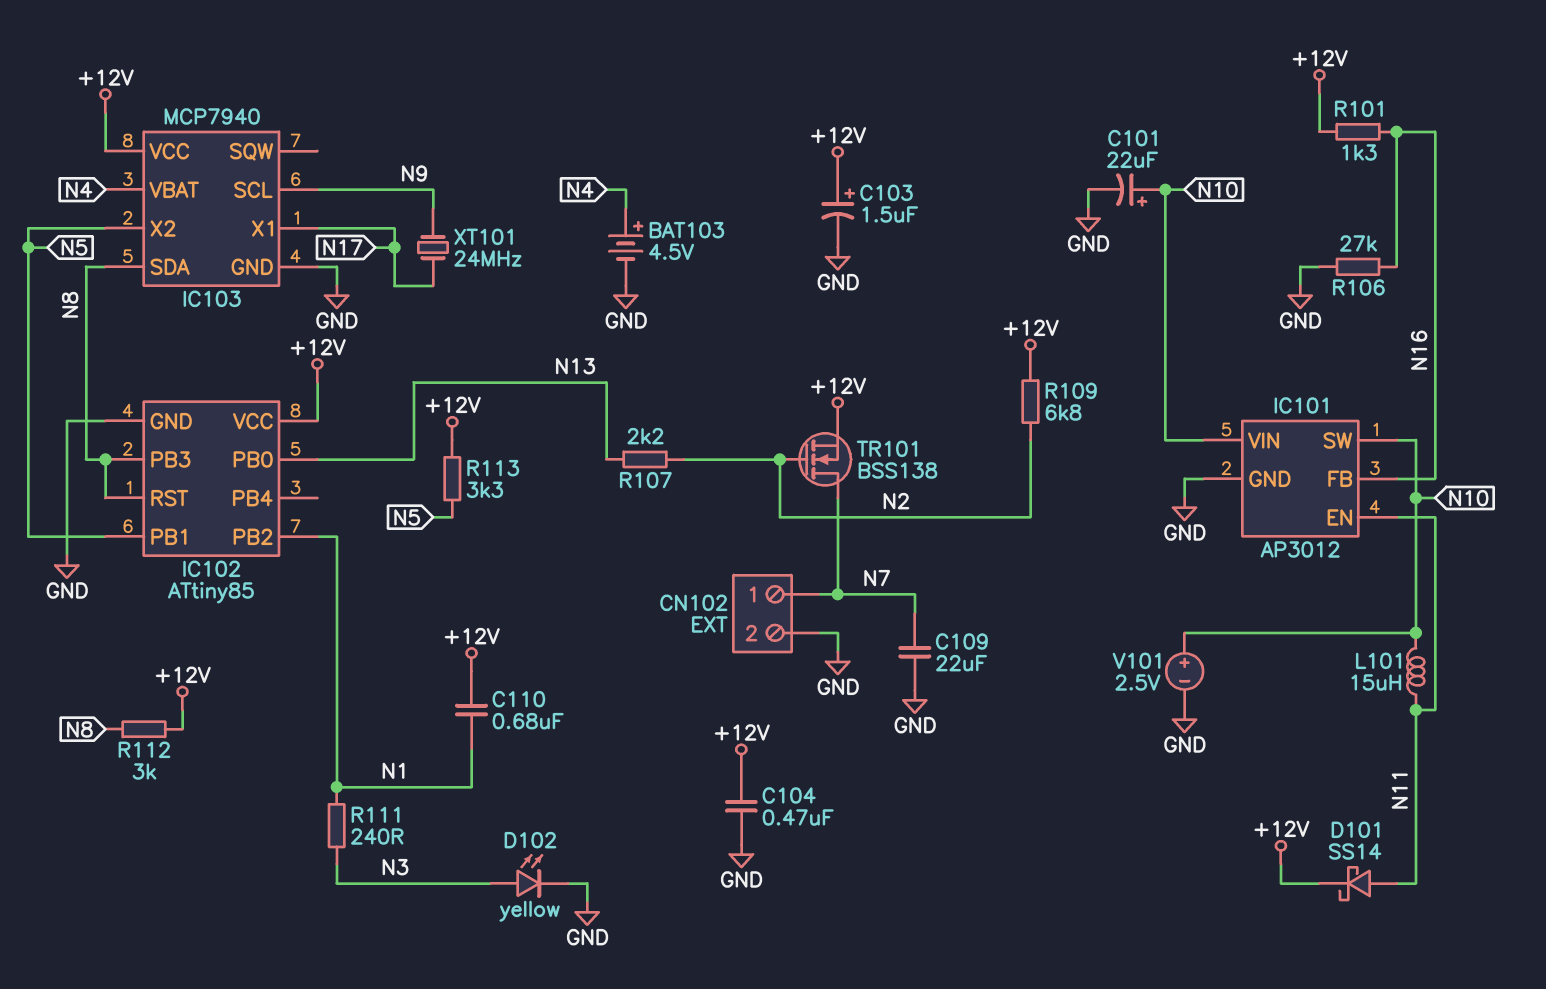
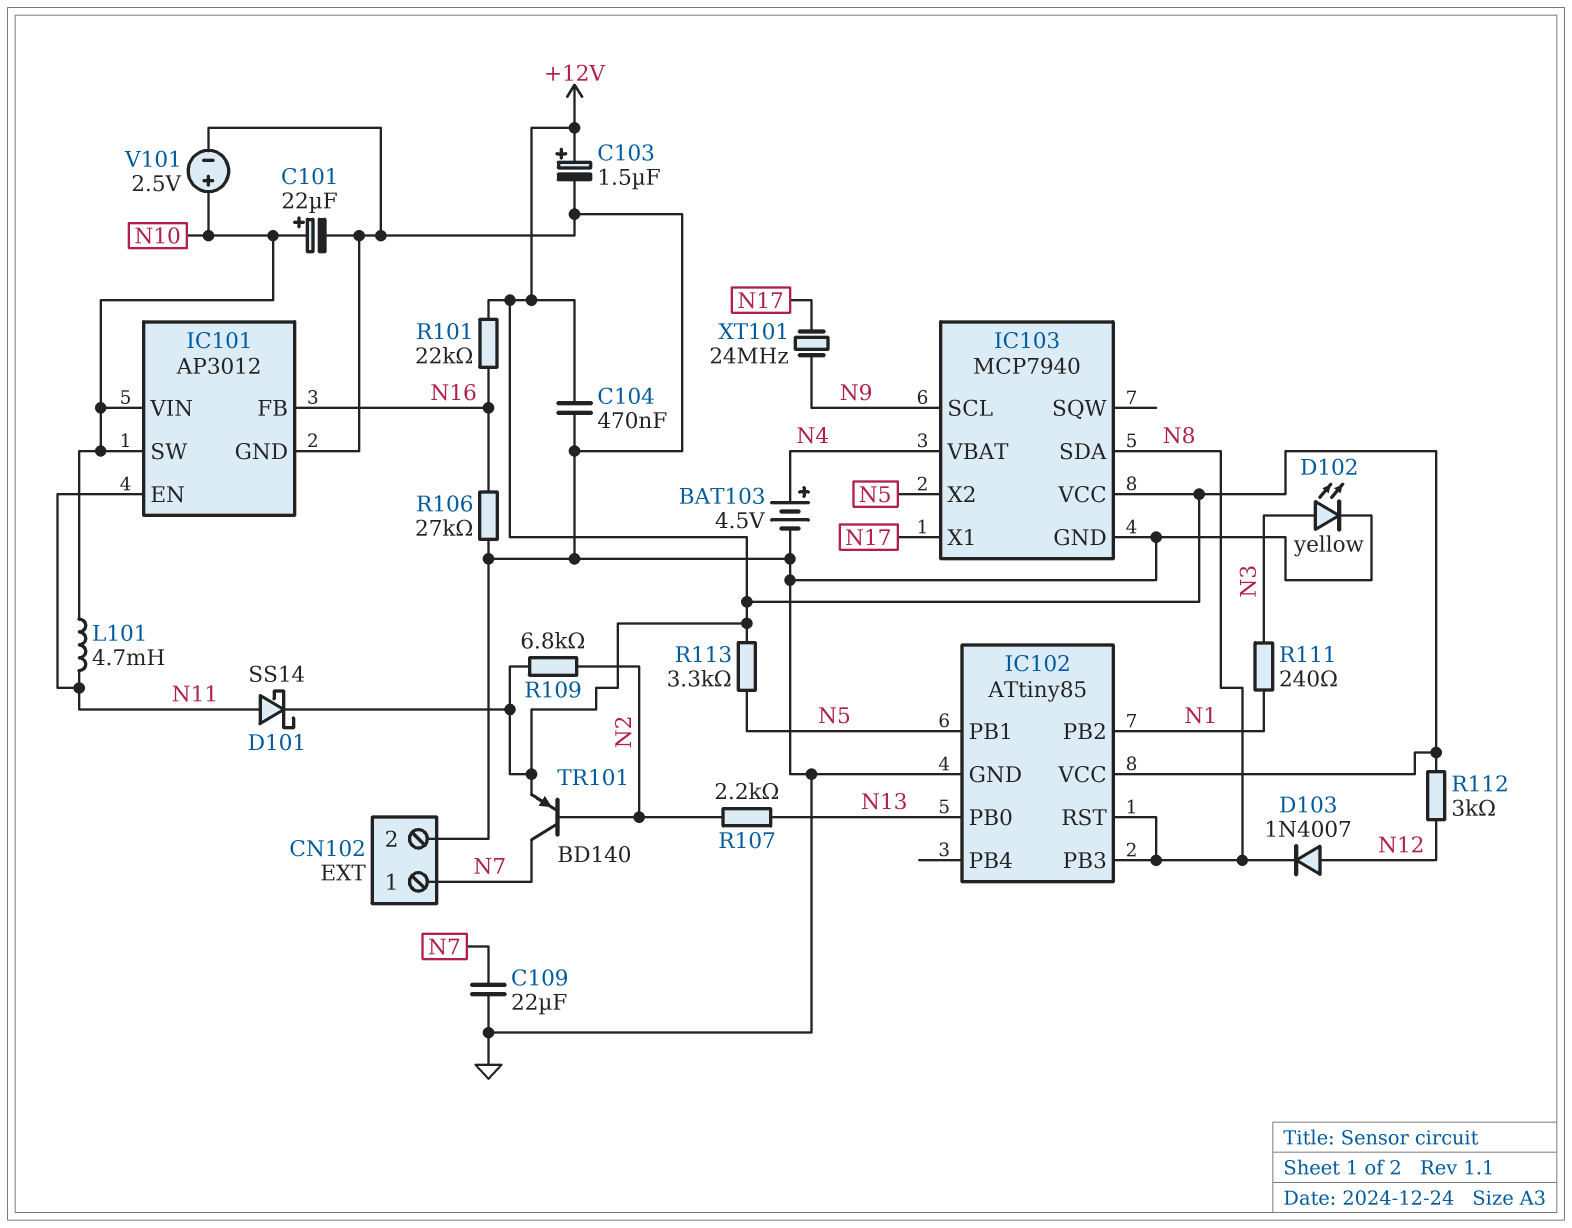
C110: 680nF (+12V, N1) -> none
D103: none -> diode 1N4007 (A N12, K N8)
L101: 15uH (N10, N11) -> 4.7mH (N10, N11)
R101: 1.3k (+12V, N16) -> 22k (+12V, N16)
R112: 3k (+12V, N8) -> 3k (+12V, N12)
TR101: NMOS BSS138 (G N2, D N7, S +12V) -> PNP BD140 (B N2, C N7, E +12V)

